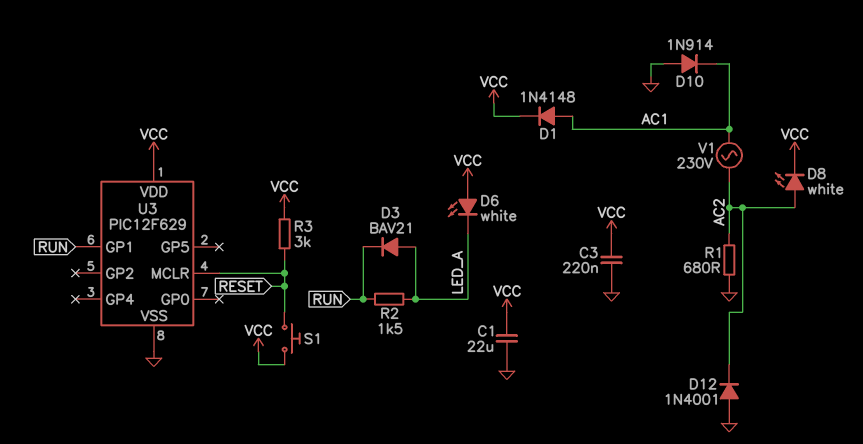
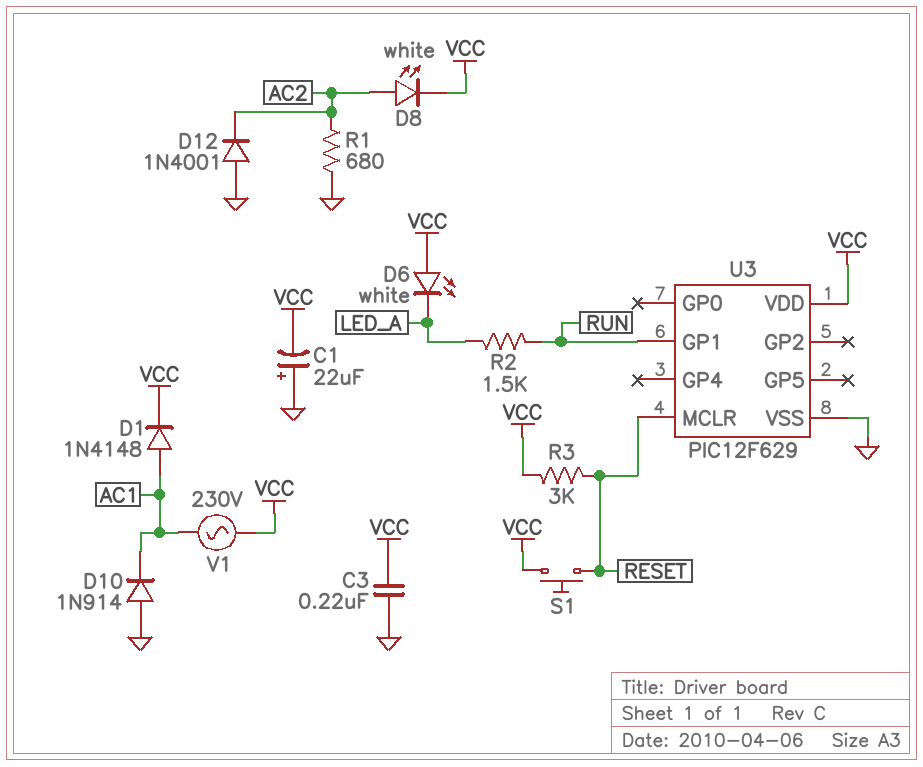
C1: 22uF (GND, VCC) -> 22uF (plus GND, minus VCC)
D3: diode BAV21 (A LED_A, K RUN) -> none
V1: AC 230V (AC1, AC2) -> AC 230V (AC1, VCC)

